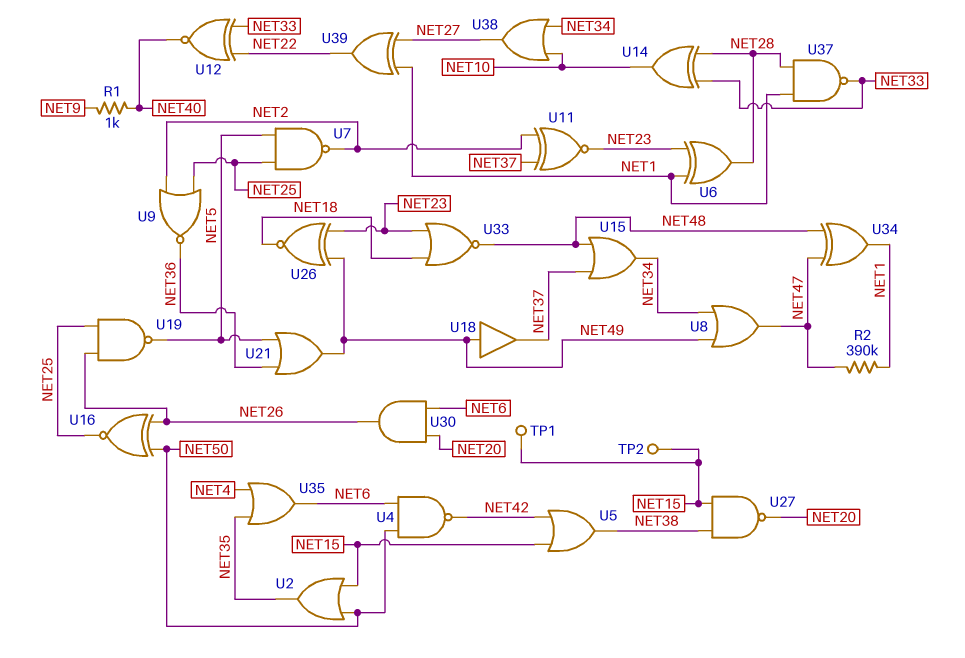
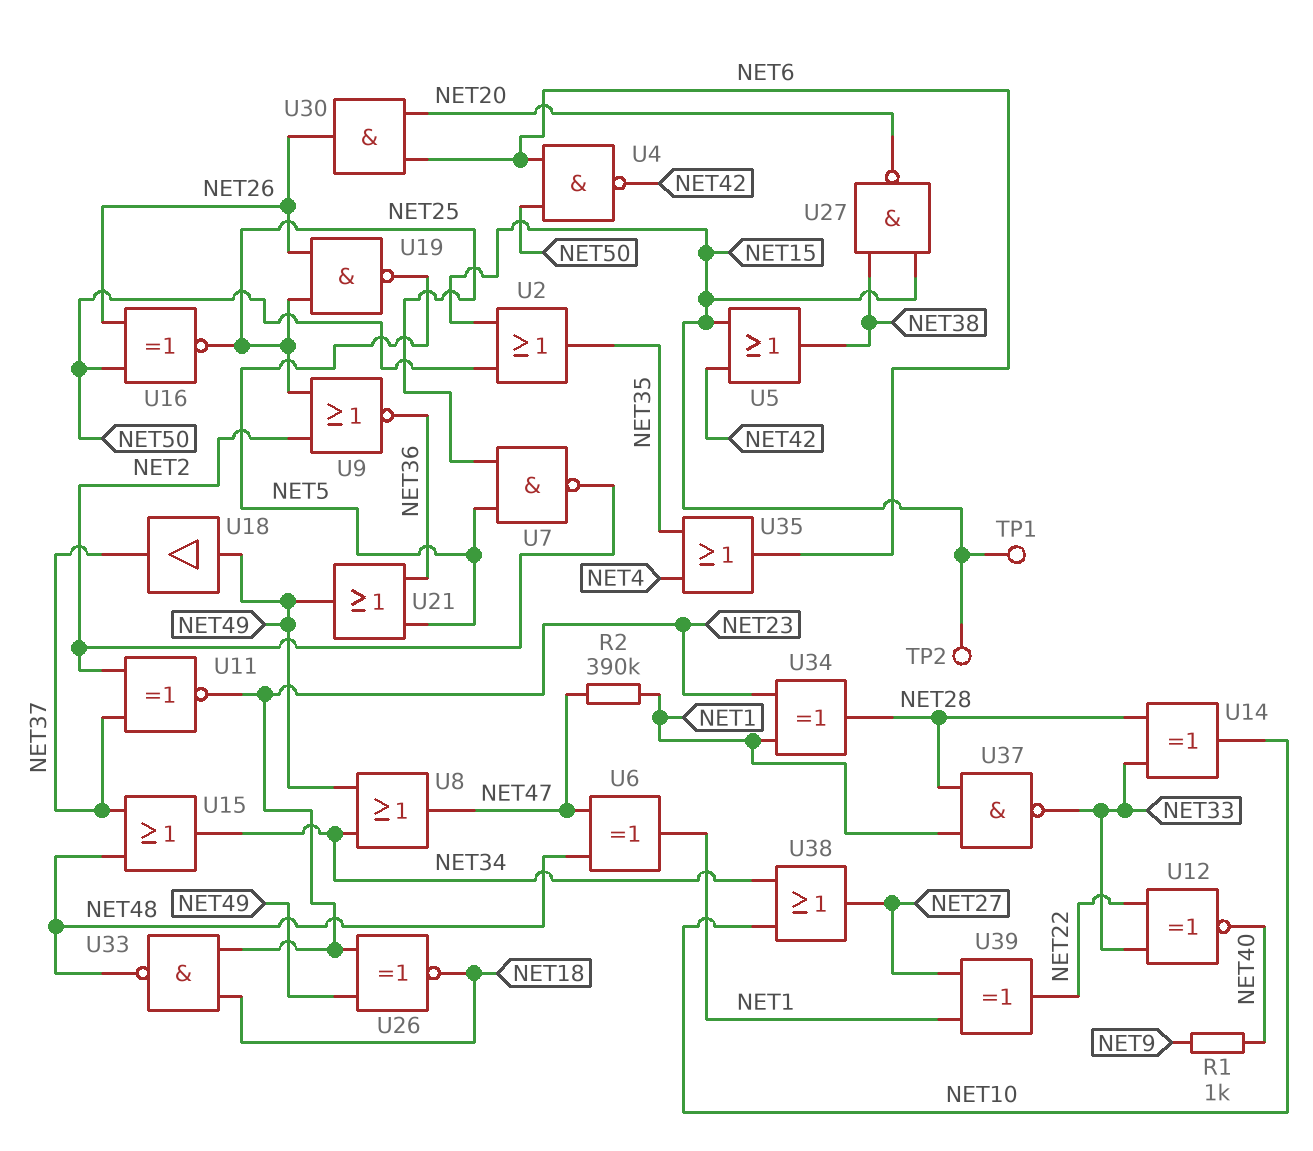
U6: XOR (in NET1, in NET23, out NET28) -> XOR (in NET47, in NET48, out NET1)
U33: NOR (in NET18, in NET23, out NET48) -> NAND (in NET18, in NET23, out NET48)
U34: XOR (in NET47, in NET48, out NET1) -> XOR (in NET1, in NET23, out NET28)

